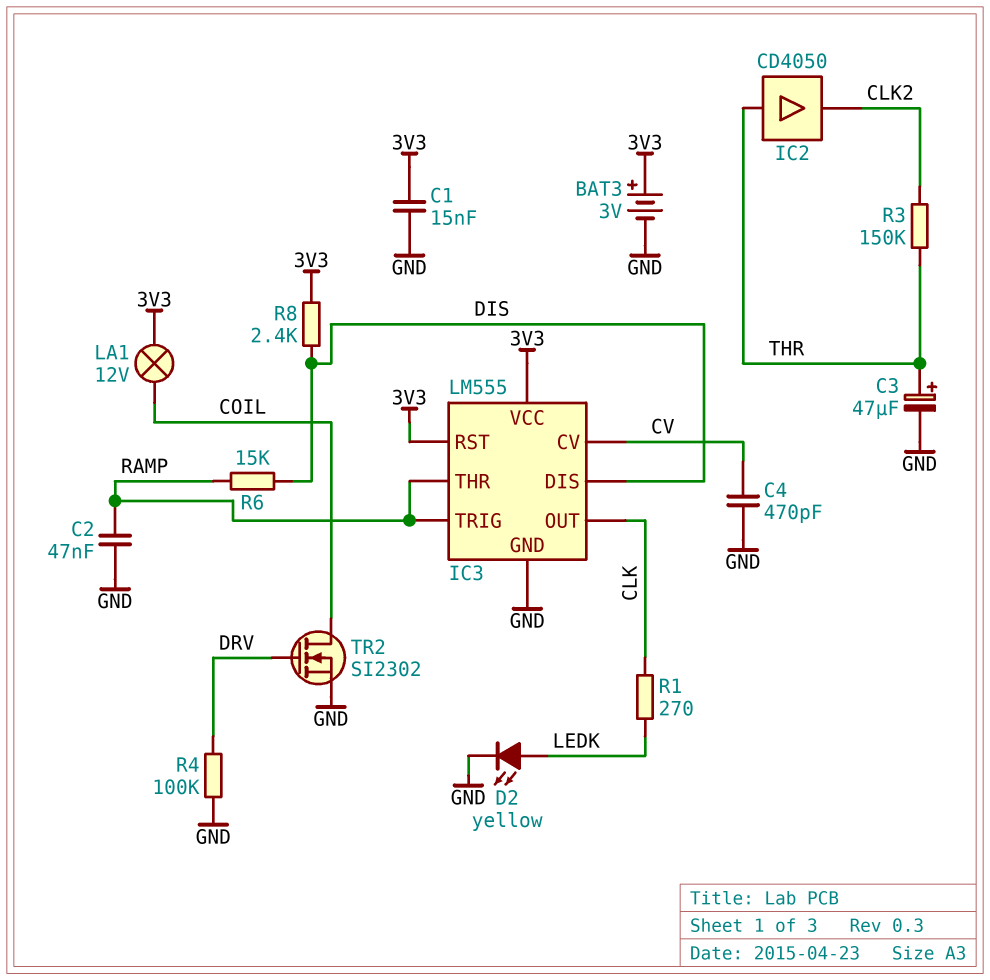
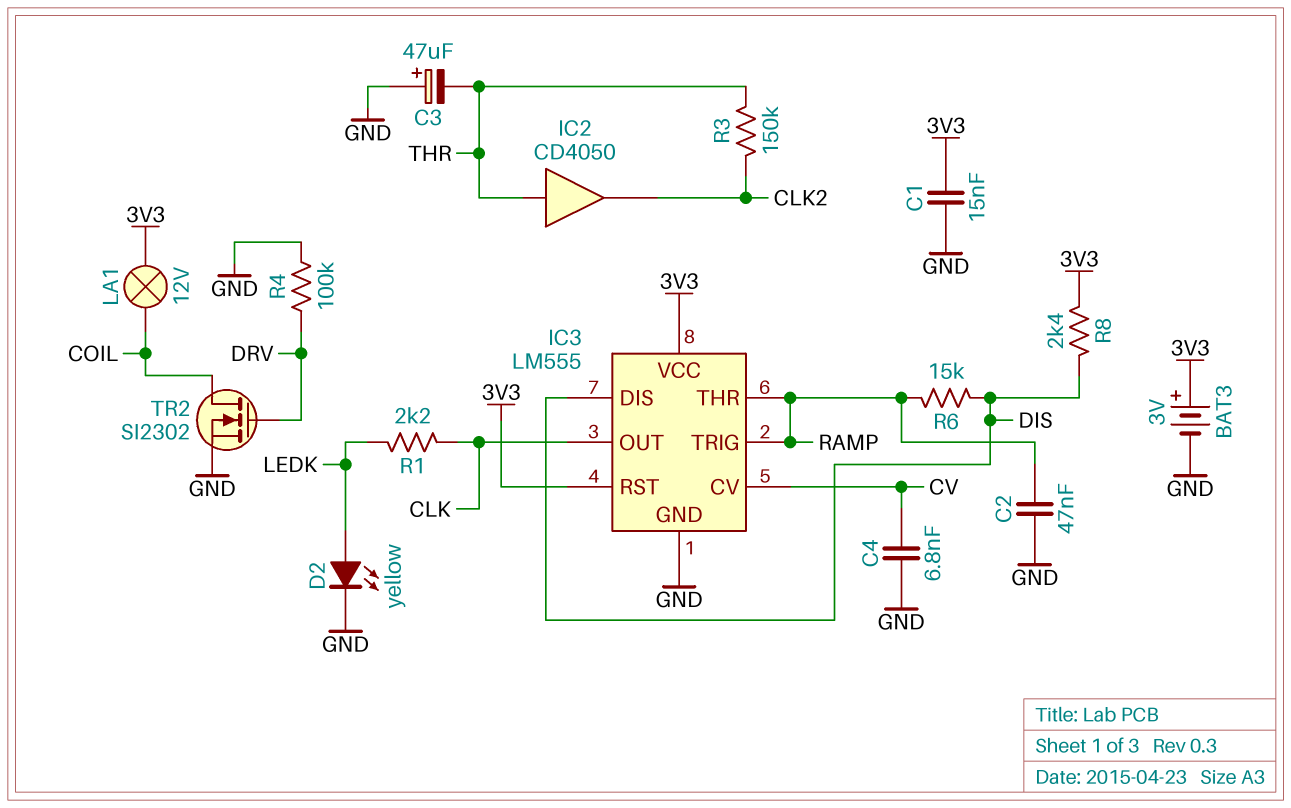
C3: 47uF (plus THR, minus GND) -> 47uF (plus GND, minus THR)
C4: 470pF (CV, GND) -> 6.8nF (CV, GND)
R1: 270 (CLK, LEDK) -> 2.2k (CLK, LEDK)

